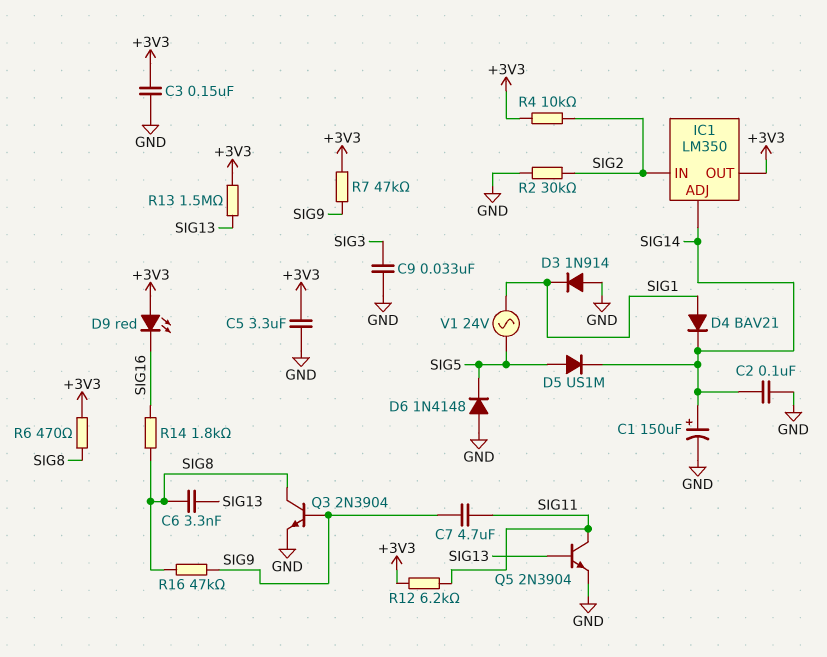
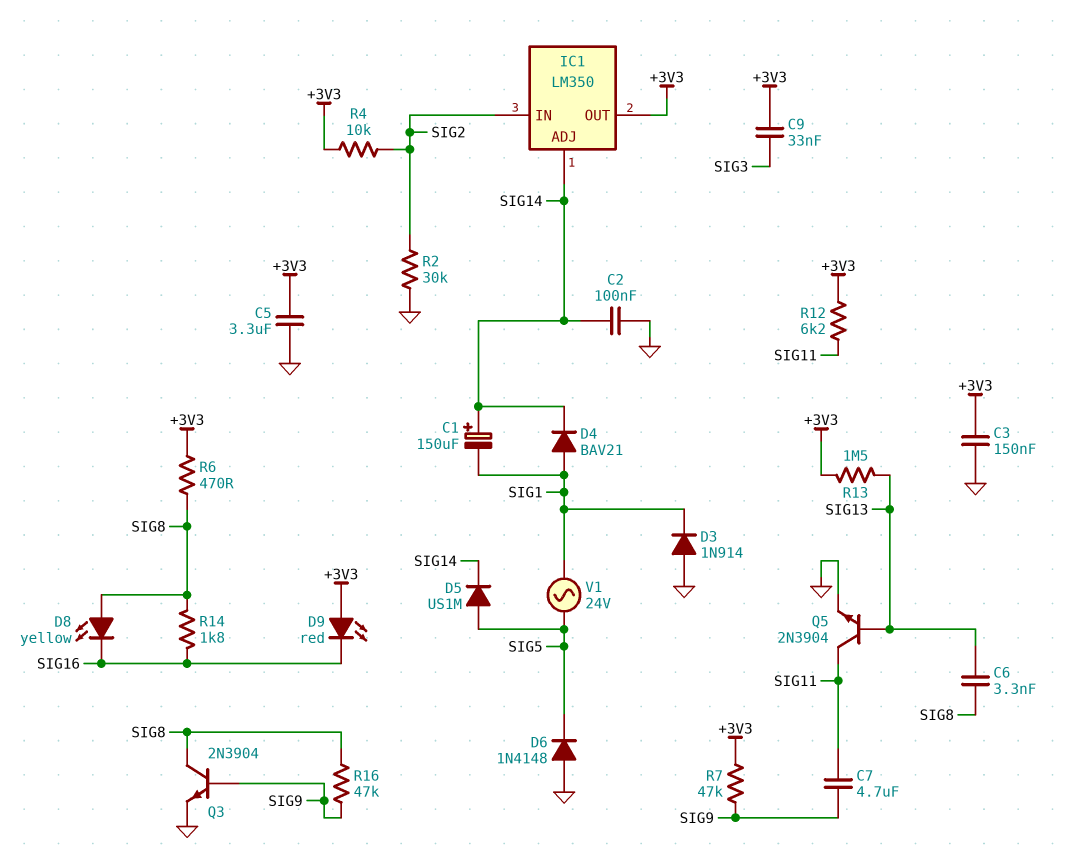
C1: 150uF (plus SIG14, minus GND) -> 150uF (plus SIG14, minus SIG1)
C9: 33nF (GND, SIG3) -> 33nF (+3V3, SIG3)
D8: none -> LED yellow (A SIG8, K SIG16)

